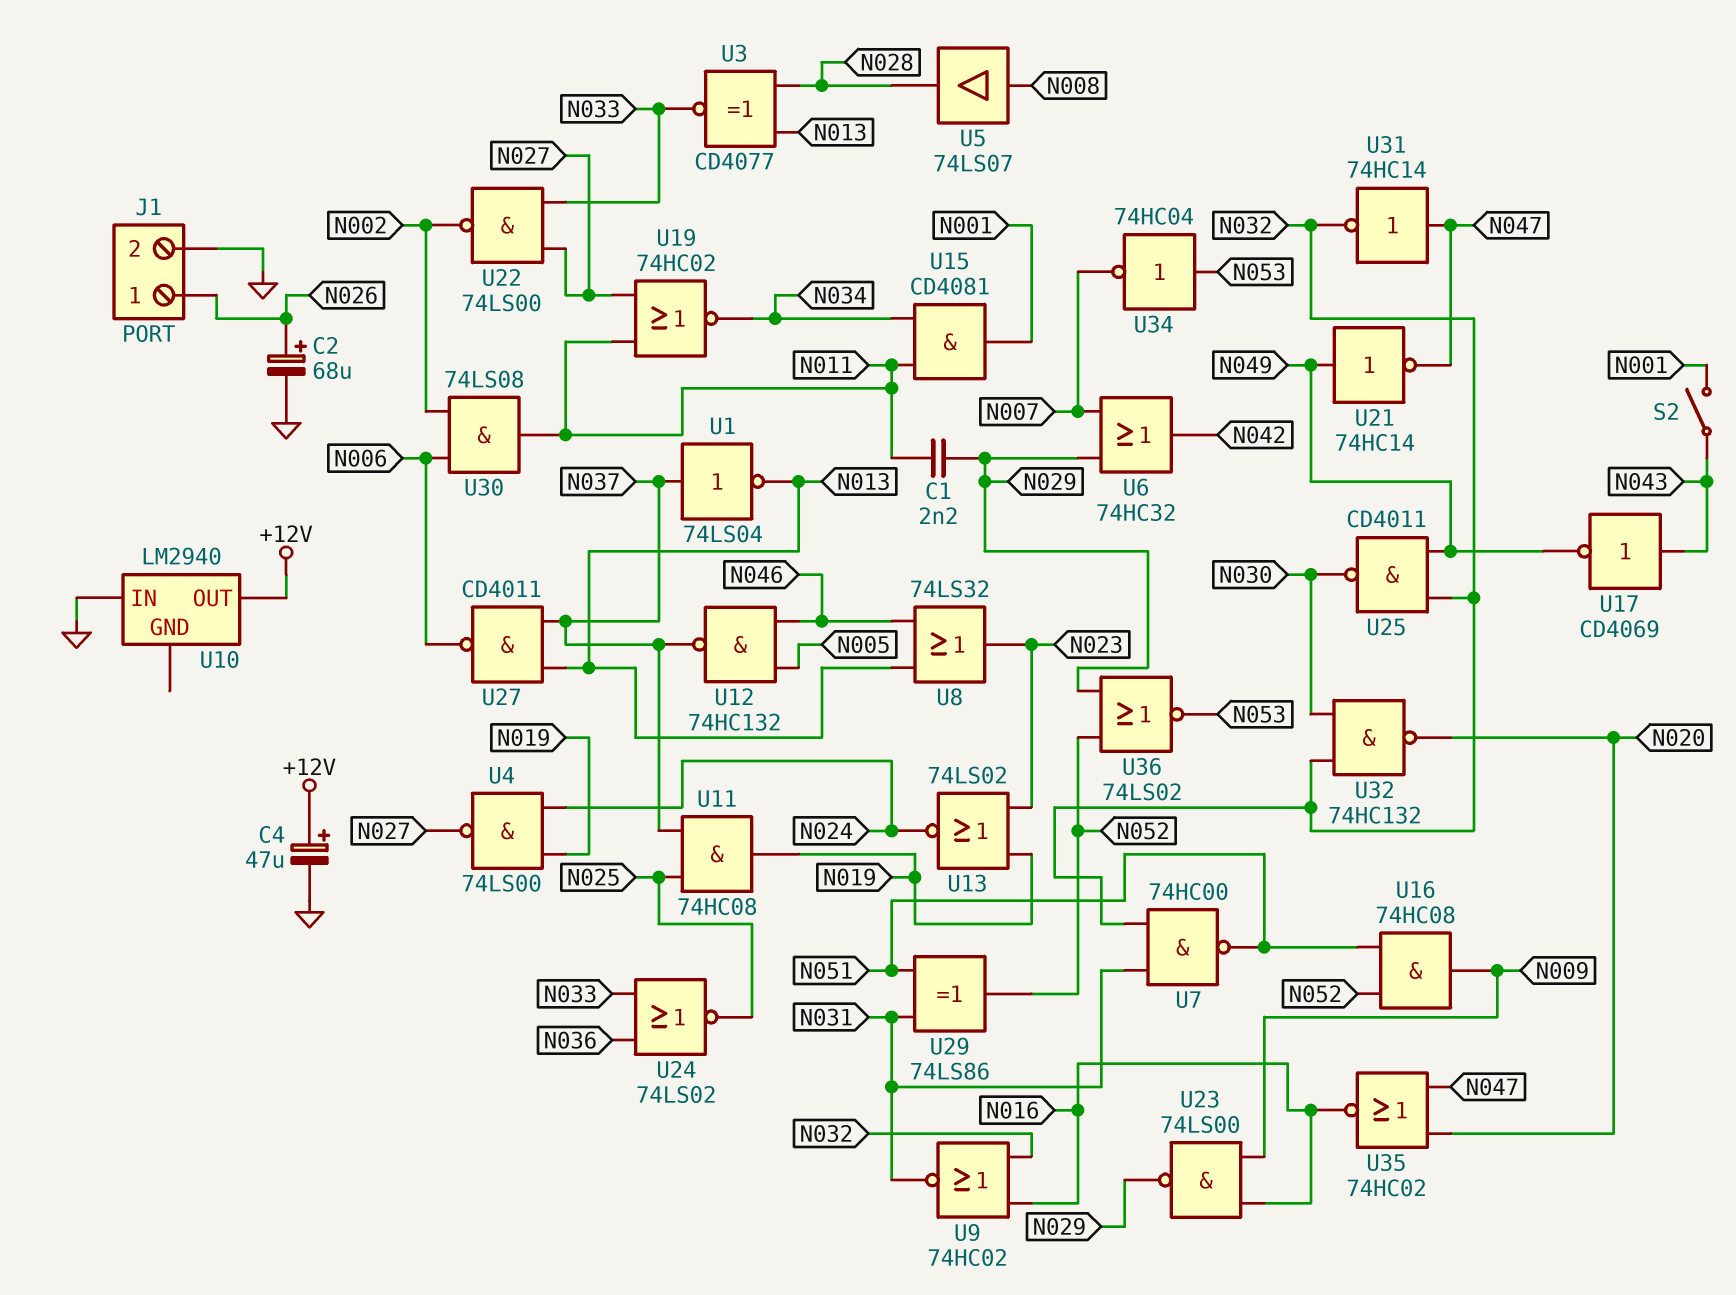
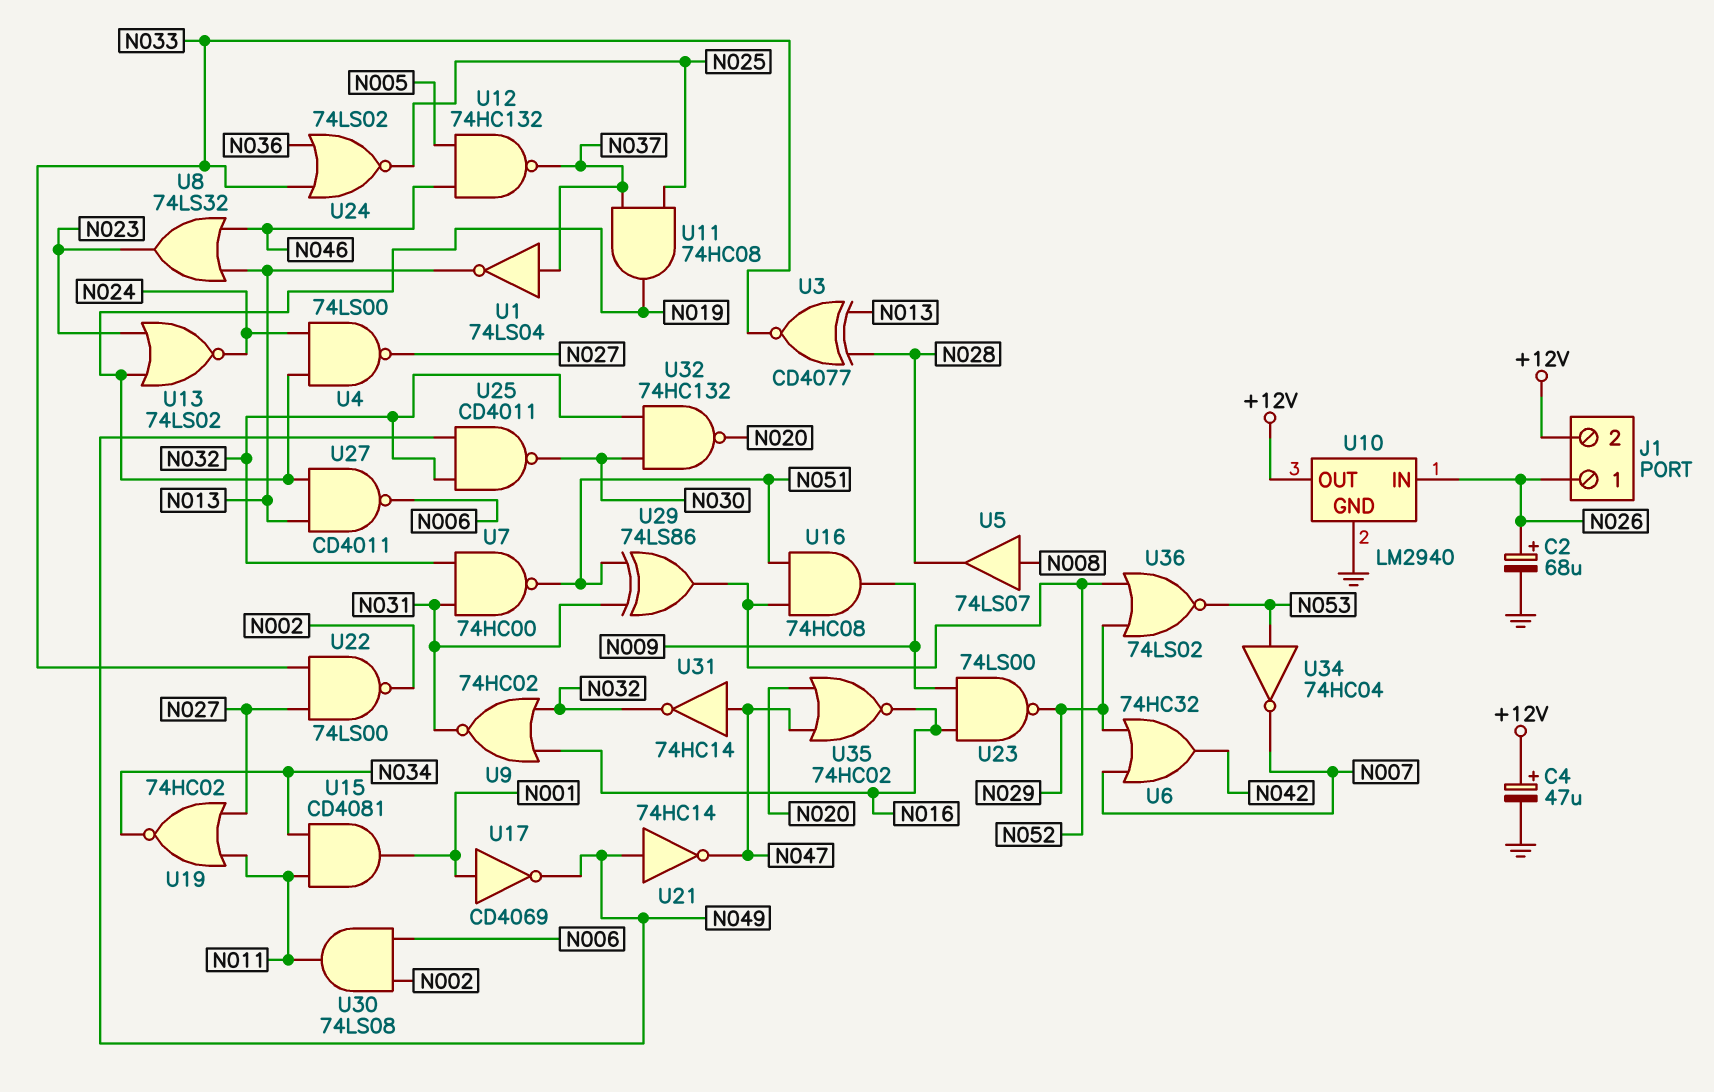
C1: 2.2nF (N011, N029) -> none
J1 pin 2: GND -> +12V
S2: switch (N001, N043) -> none
U10 pin GND: none -> GND
U10 pin IN: GND -> N026
U17: NOT CD4069 (in N043, out N049) -> NOT CD4069 (in N001, out N049)
U27: NAND CD4011 (in N013, in N037, out N006) -> NAND CD4011 (in N013, in N019, out N006)

